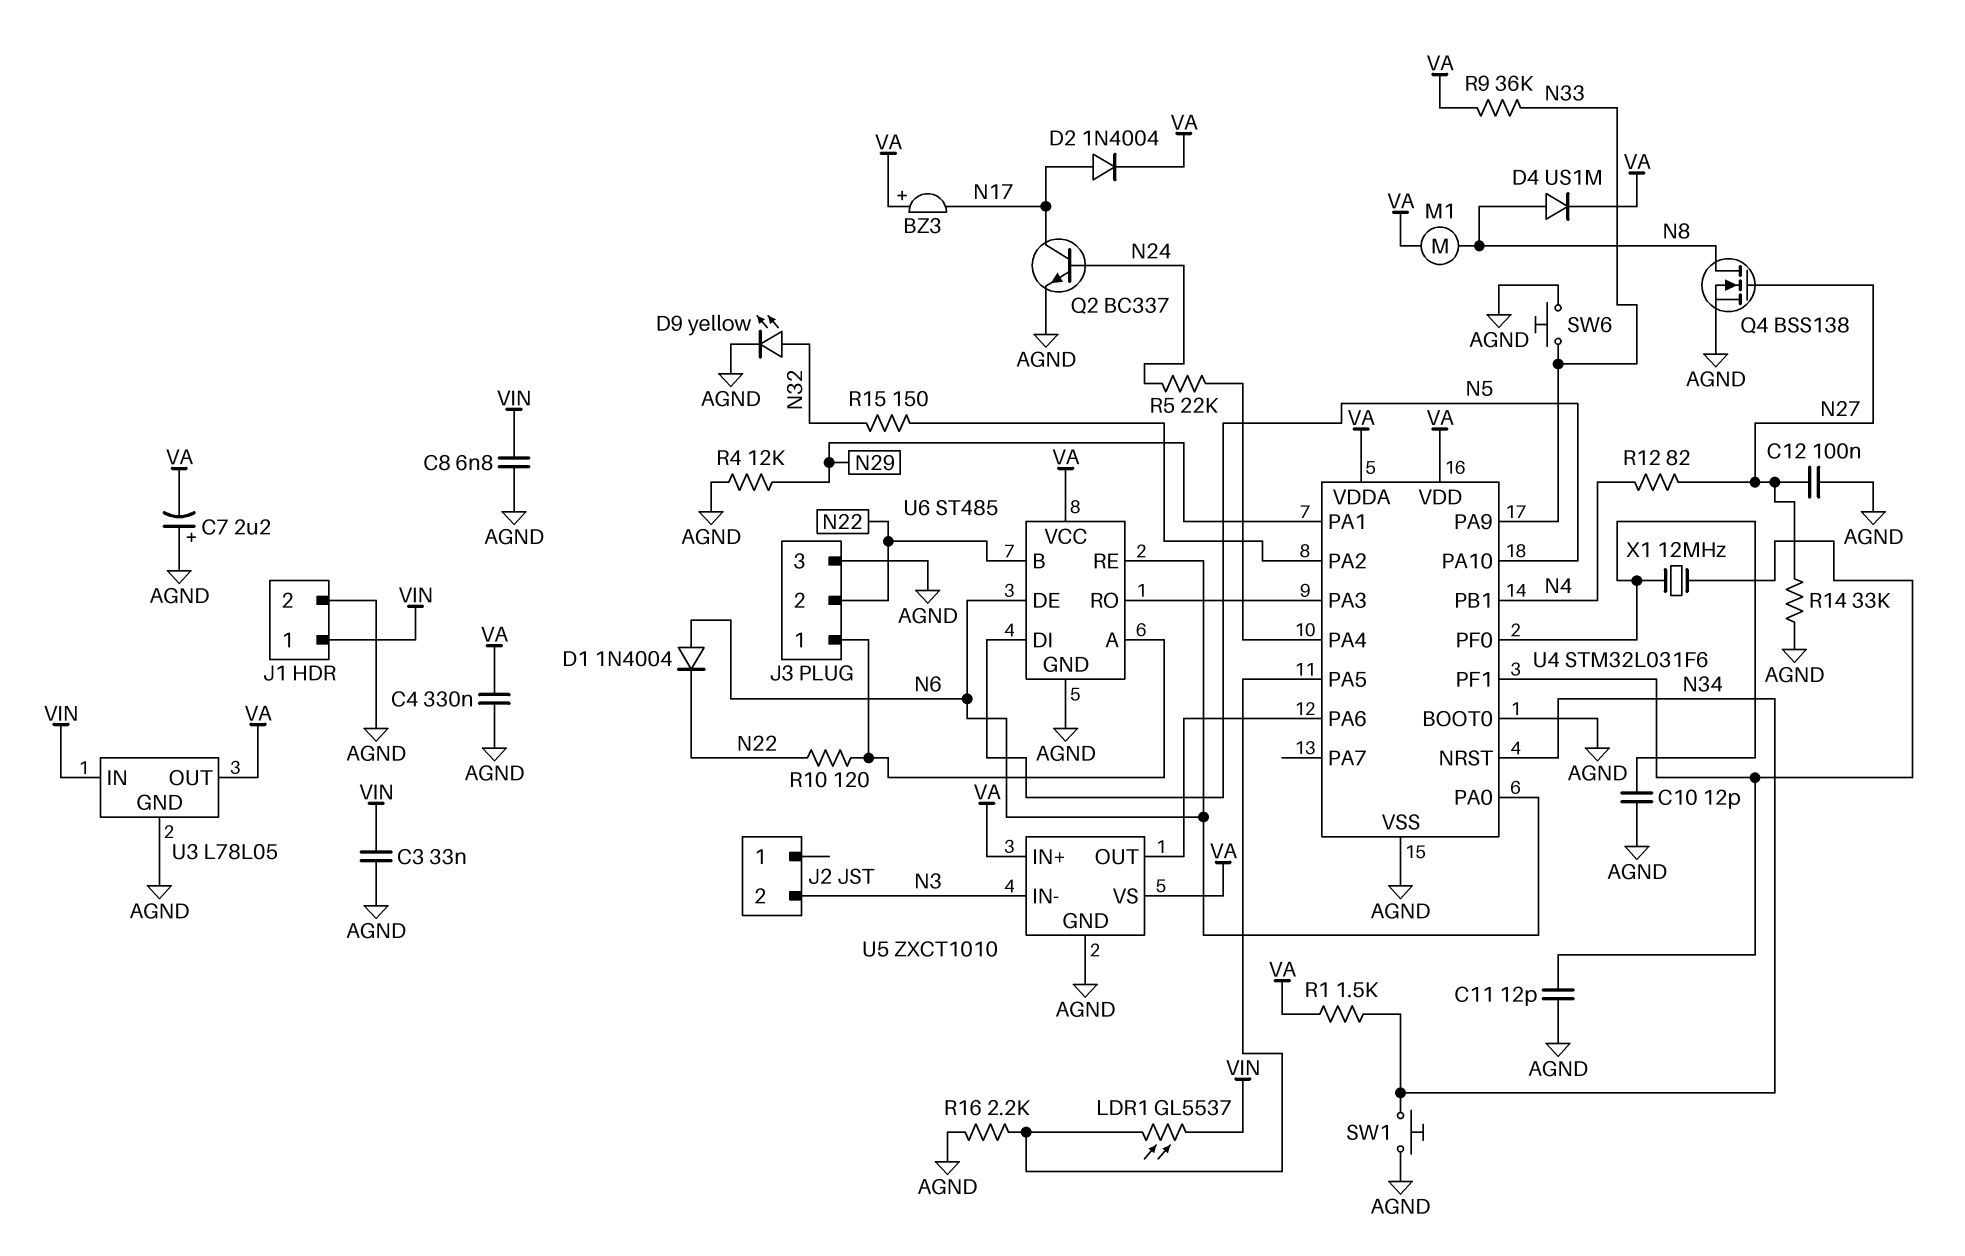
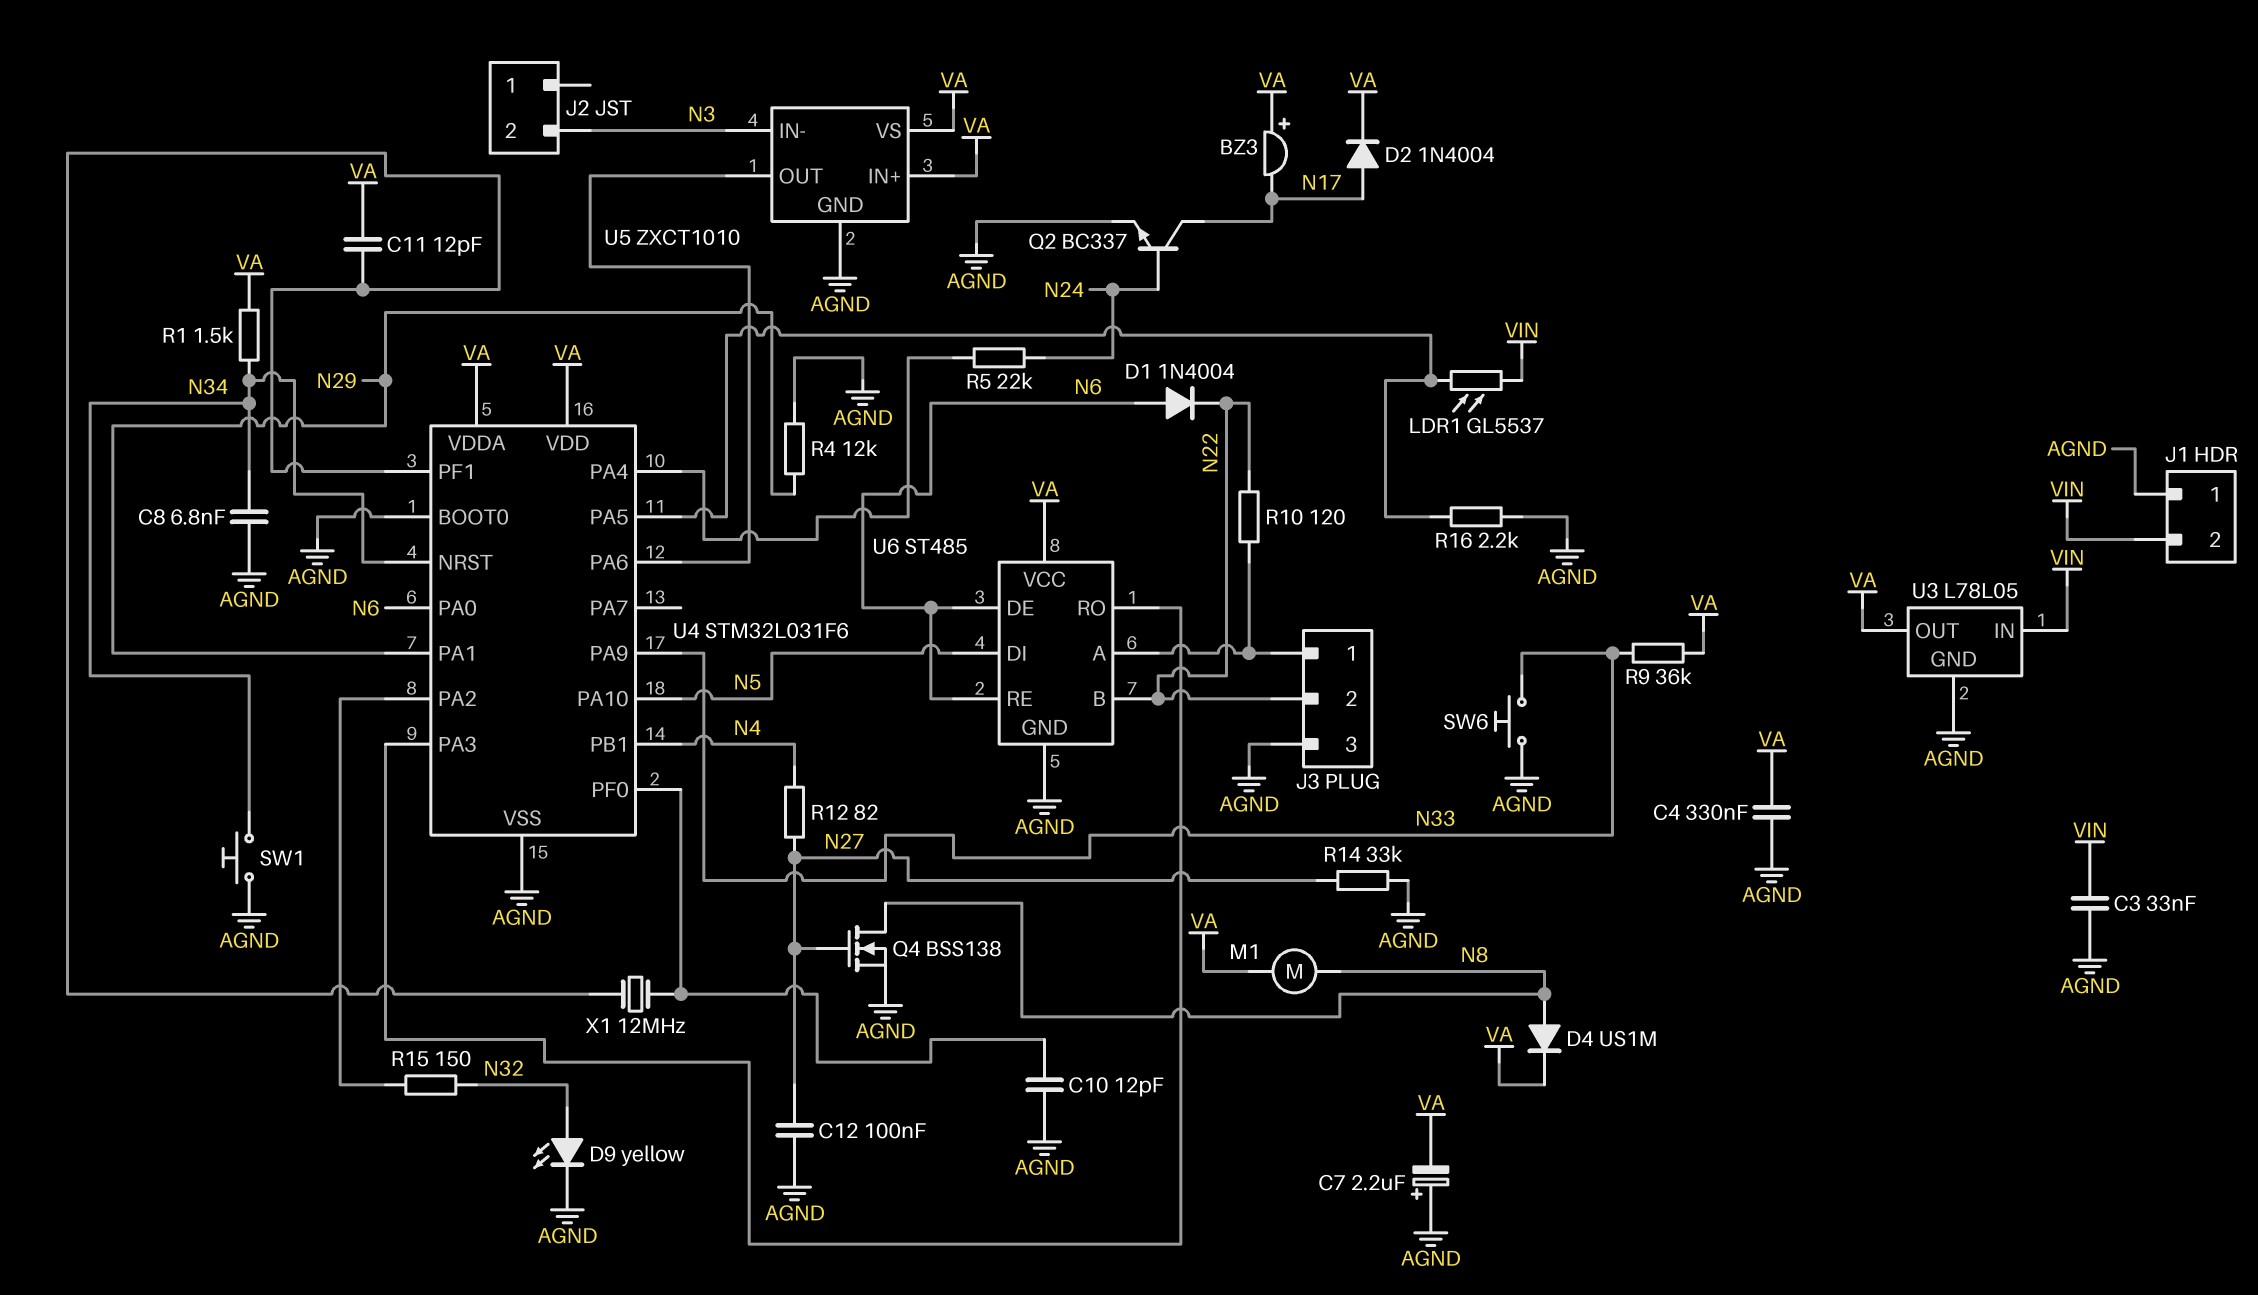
C8: 6.8nF (AGND, VIN) -> 6.8nF (AGND, N34)
C11: 12pF (AGND, U4/PF1) -> 12pF (U4/PF1, VA)
J1 pin 1: VIN -> AGND
J1 pin 2: AGND -> VIN

